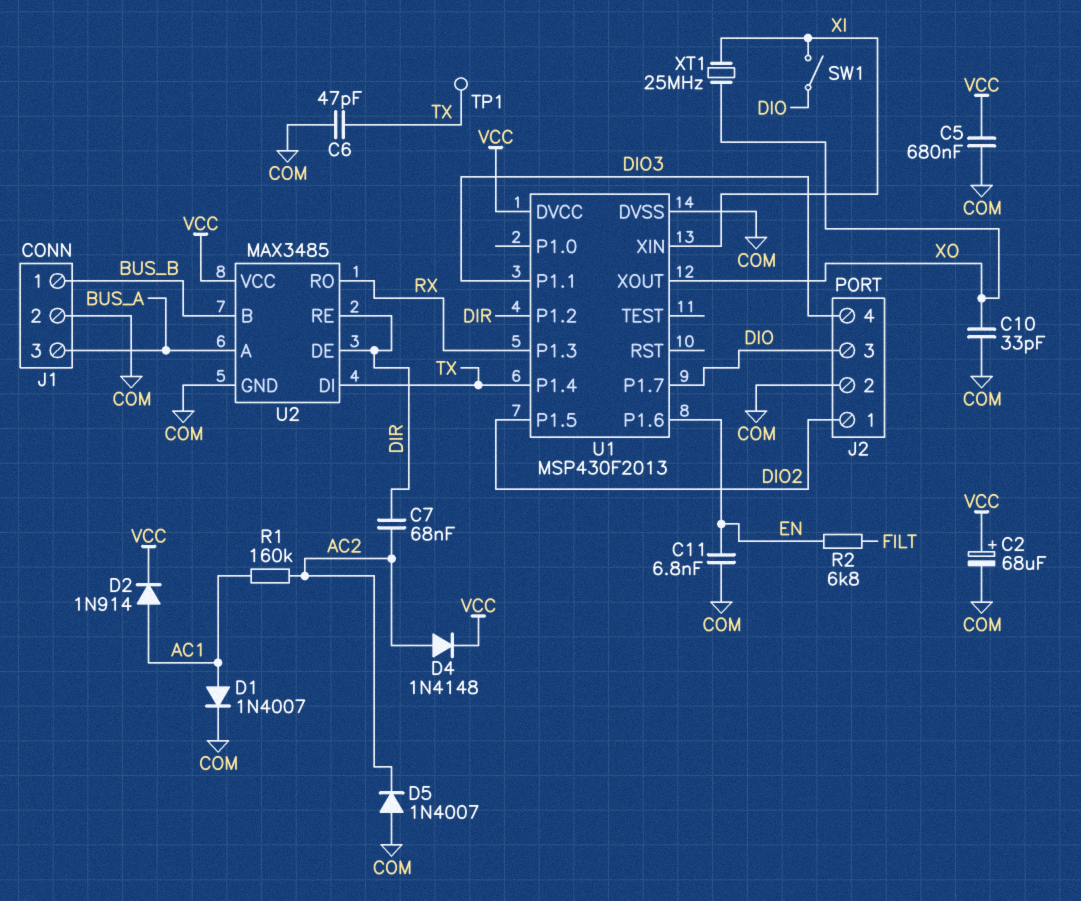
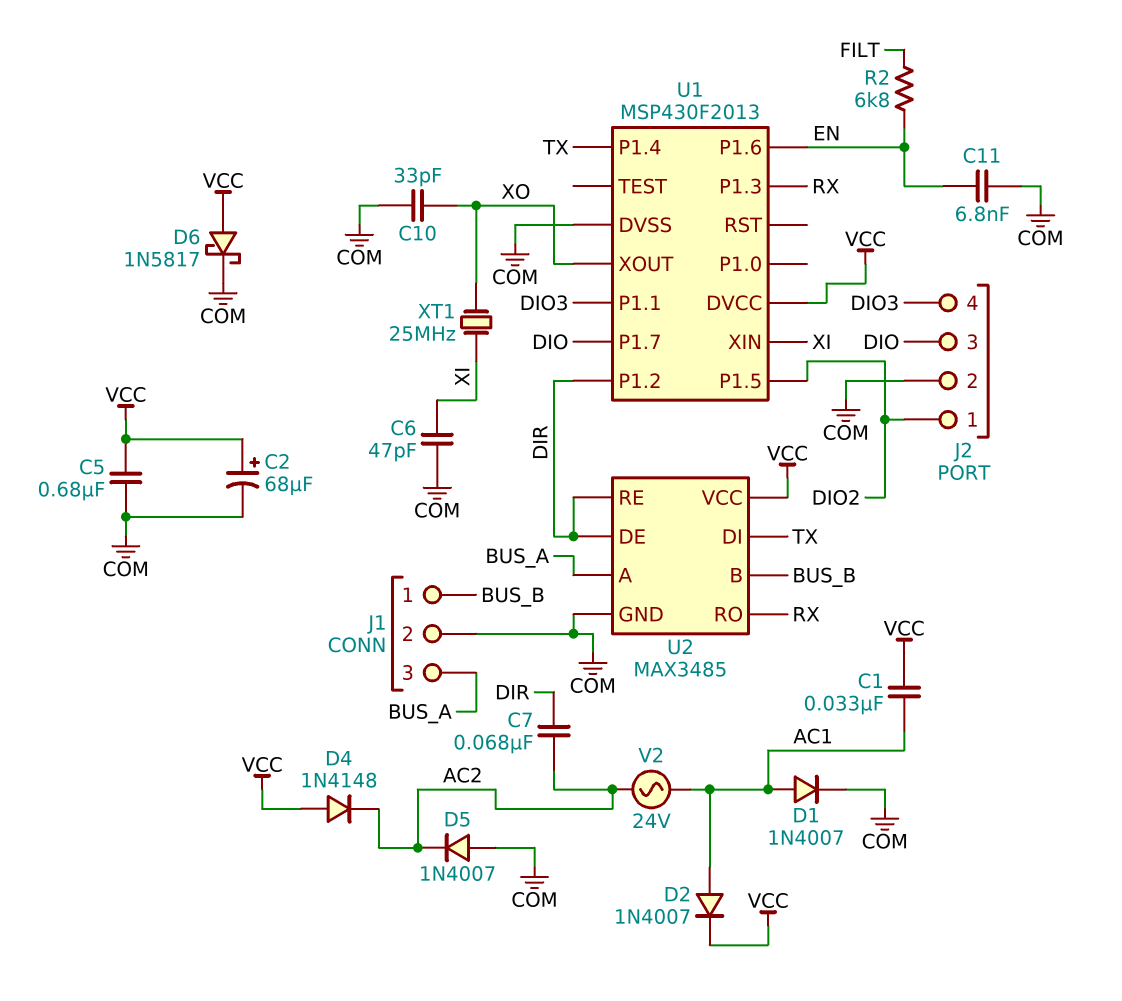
C1: none -> 33nF (AC1, VCC)
C6: 47pF (COM, TX) -> 47pF (COM, XI)
D2: diode 1N914 (A AC1, K VCC) -> diode 1N4007 (A AC1, K VCC)
D4: diode 1N4148 (A AC2, K VCC) -> diode 1N4148 (A VCC, K AC2)
D6: none -> schottky 1N5817 (A VCC, K COM)
R1: 160k (AC1, AC2) -> none
SW1: switch (DIO, XI) -> none
TP1: test point (TX) -> none
V2: none -> AC 24V (AC1, AC2)

